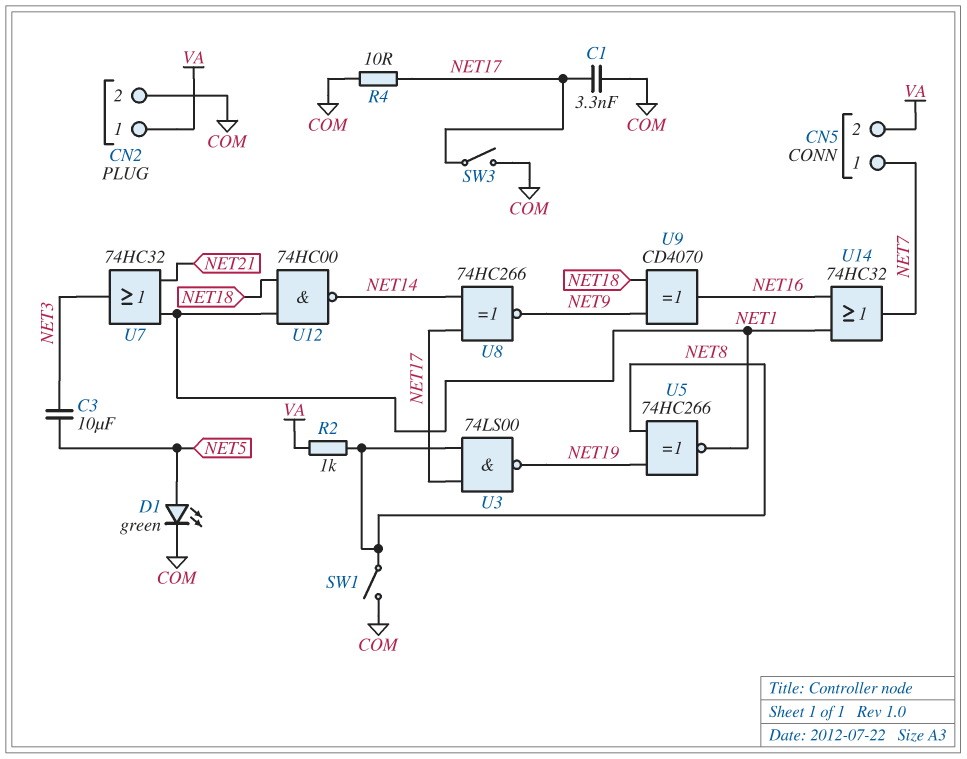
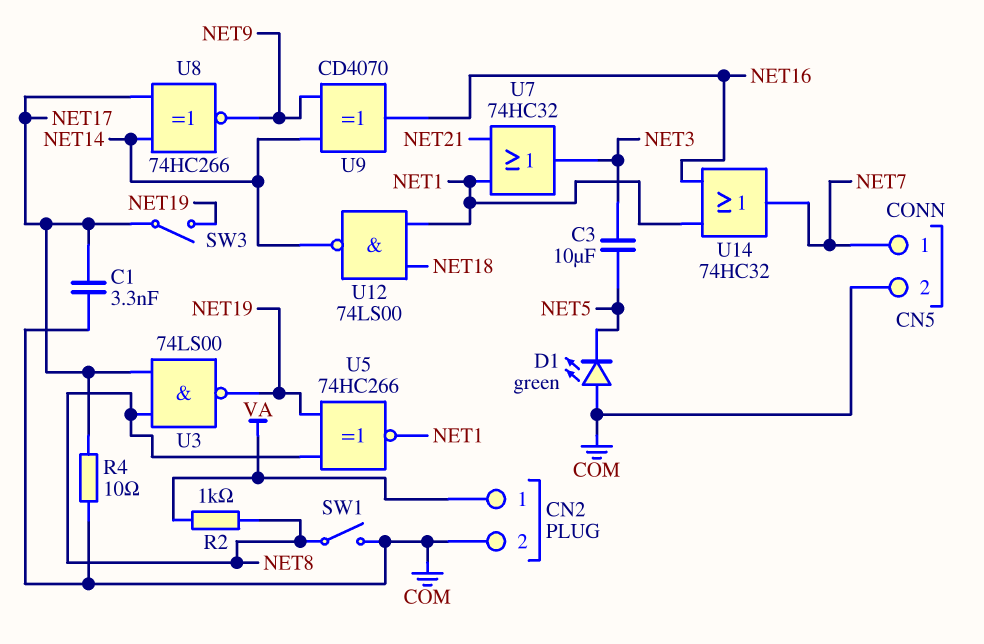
CN5 pin 2: VA -> COM
D1: LED green (A NET5, K COM) -> LED green (A COM, K NET5)
SW3: switch (COM, NET17) -> switch (NET17, NET19)
U9: XOR CD4070 (in NET9, in NET18, out NET16) -> XOR CD4070 (in NET9, in NET14, out NET16)
U12: NAND 74HC00 (in NET1, in NET18, out NET14) -> NAND 74LS00 (in NET1, in NET18, out NET14)

